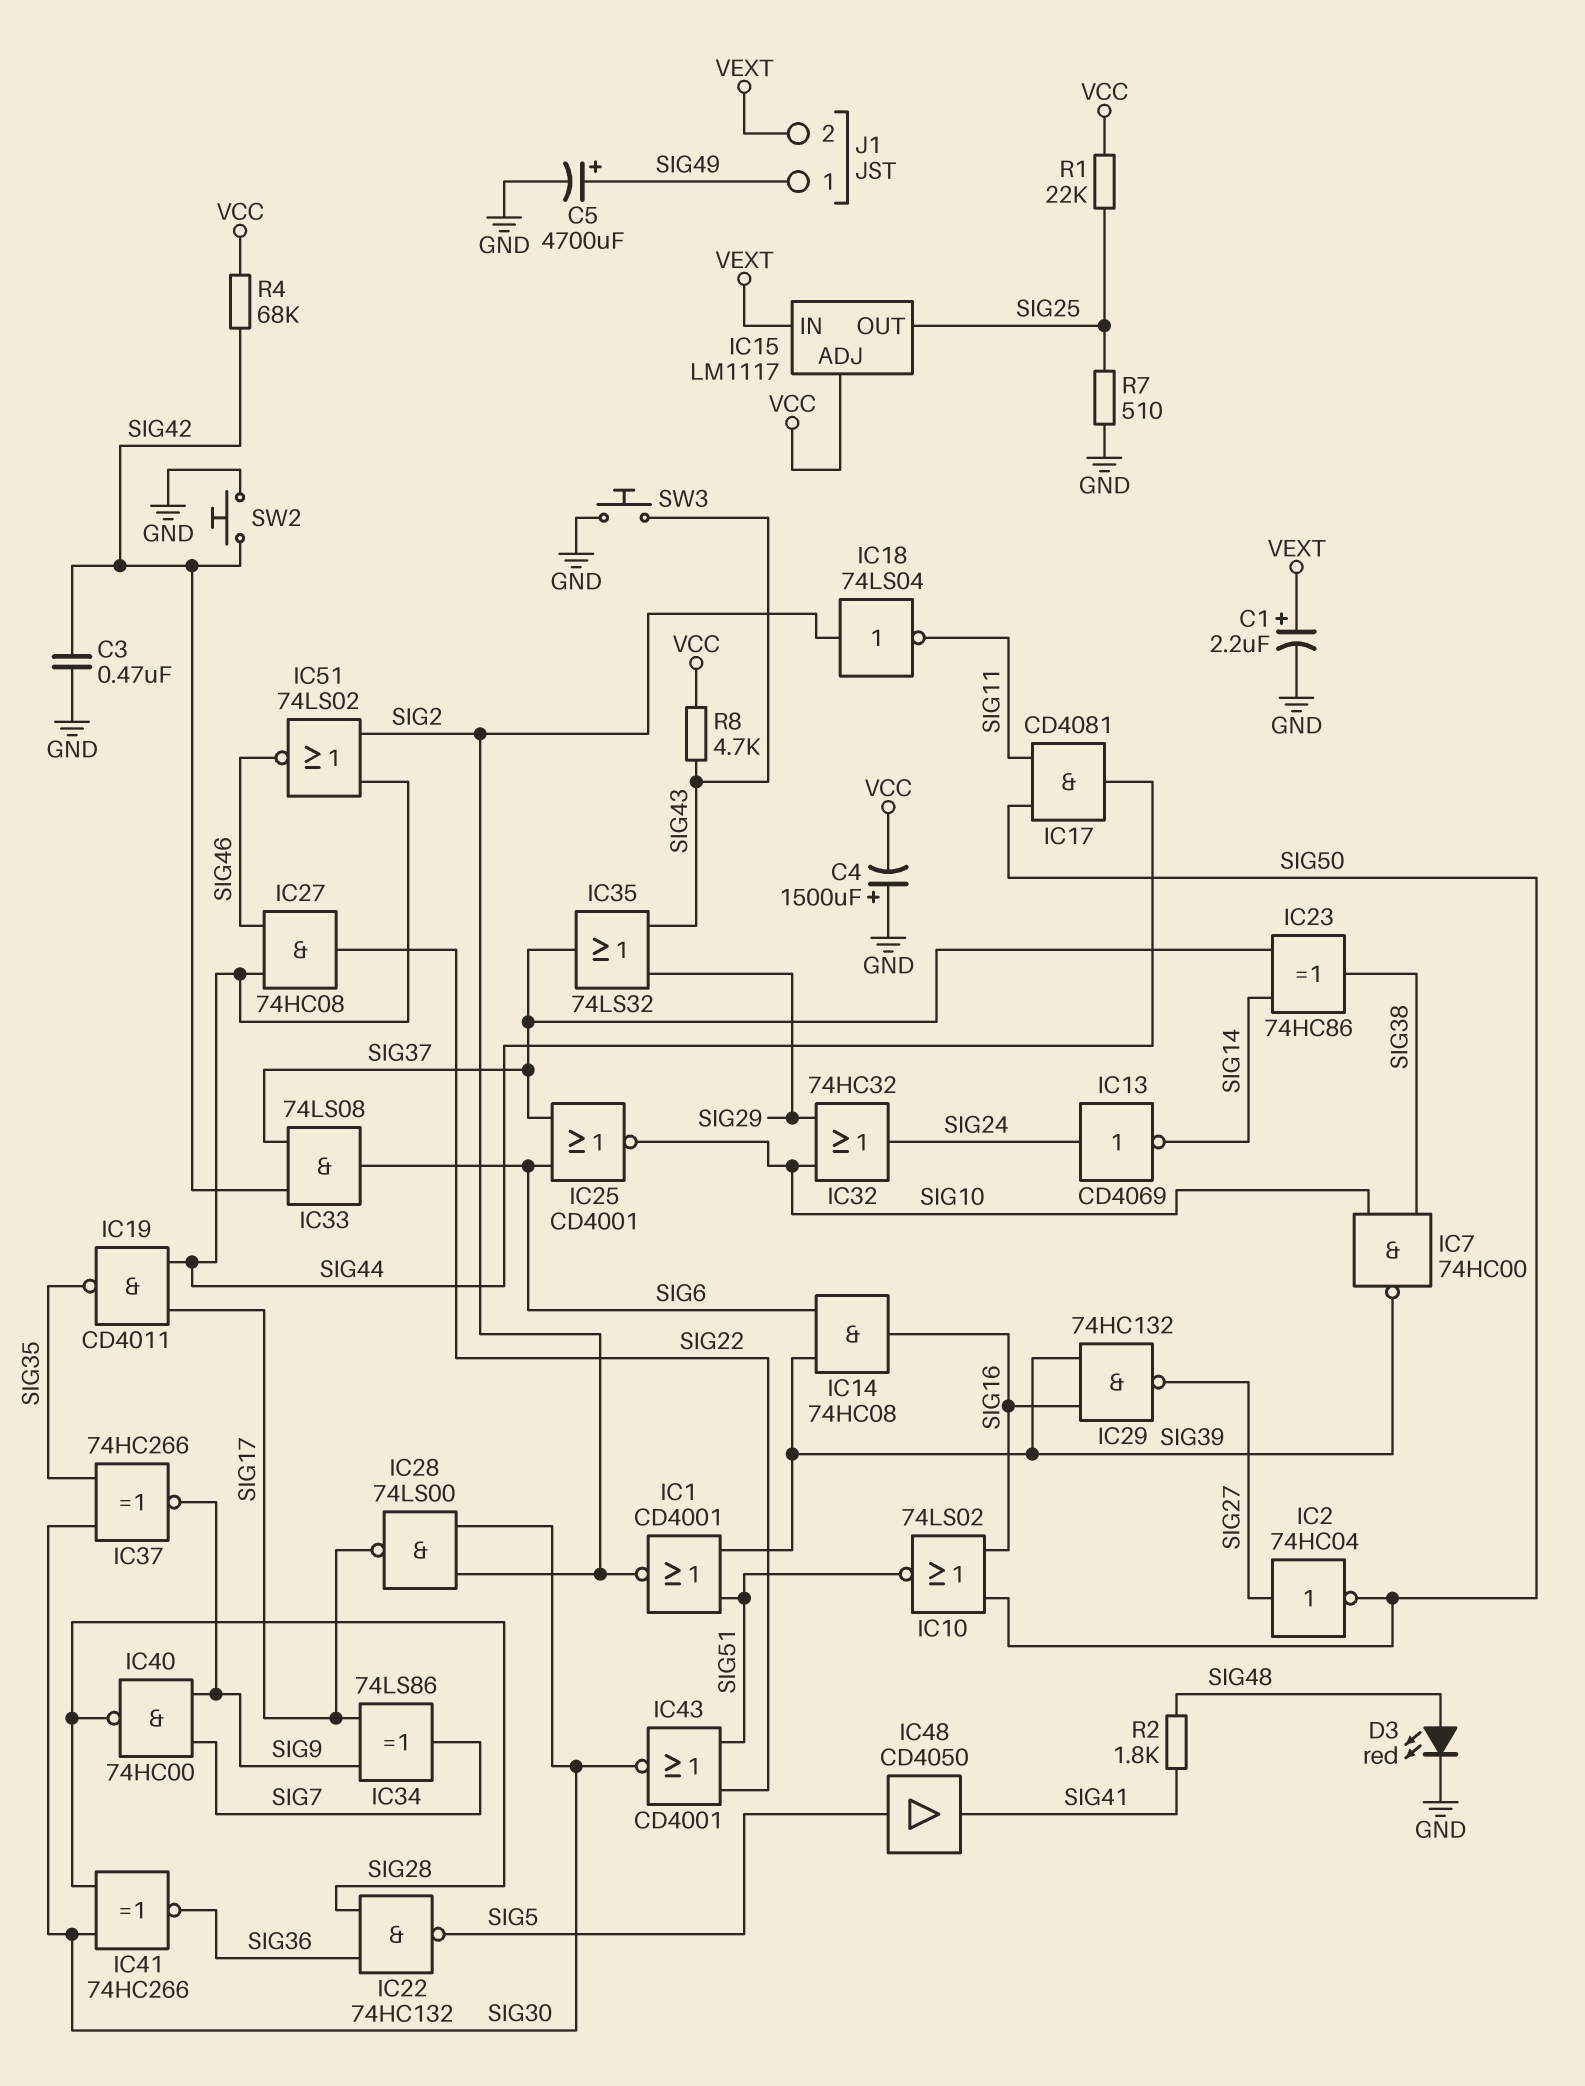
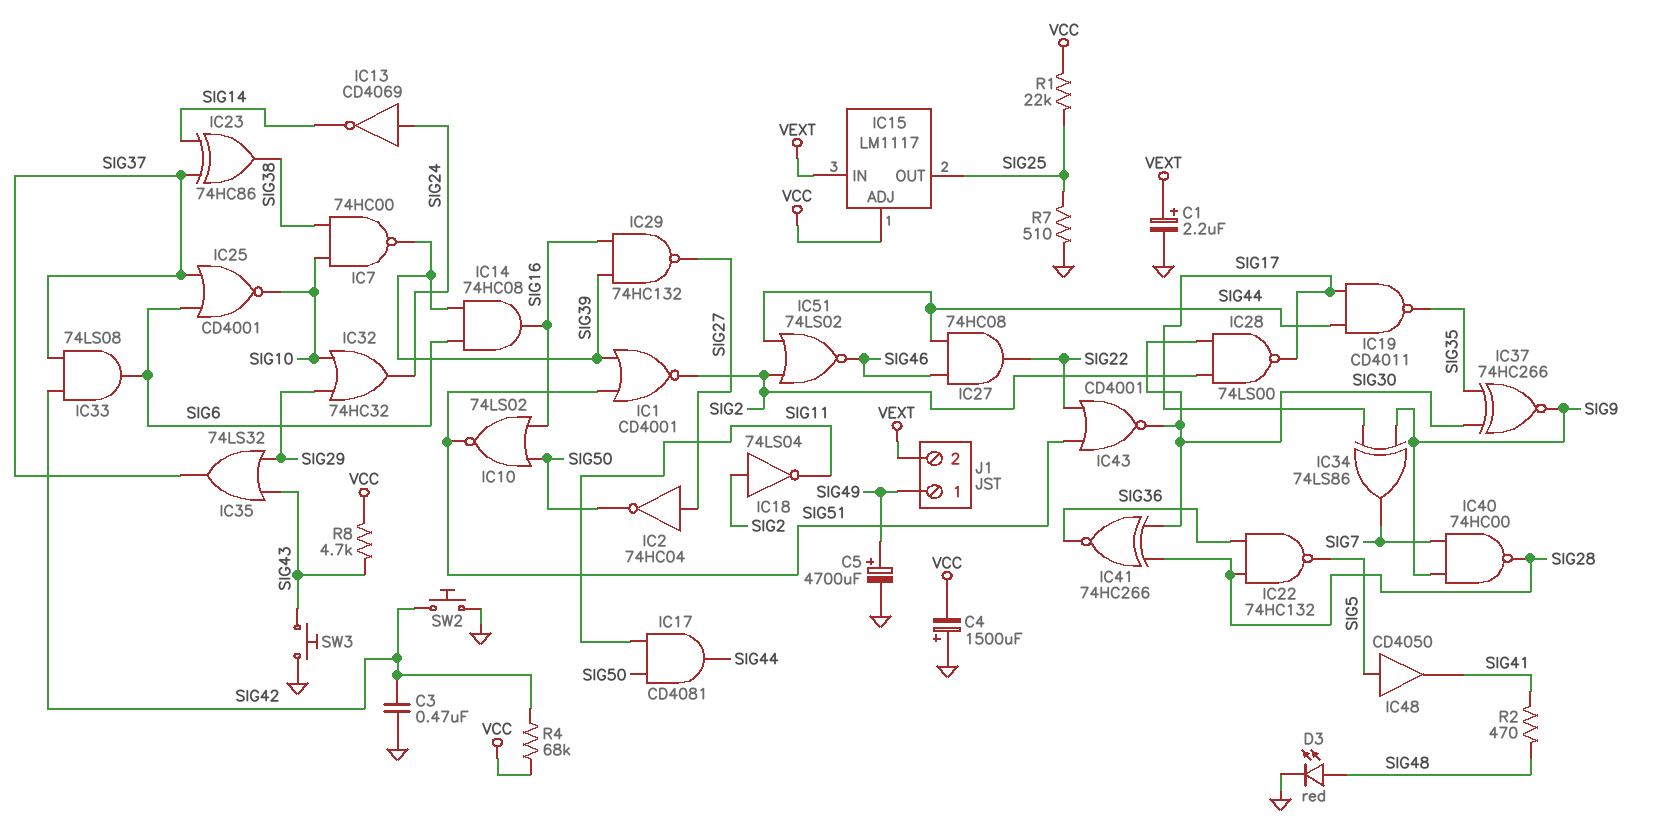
R2: 1.8k (SIG41, SIG48) -> 470 (SIG41, SIG48)

